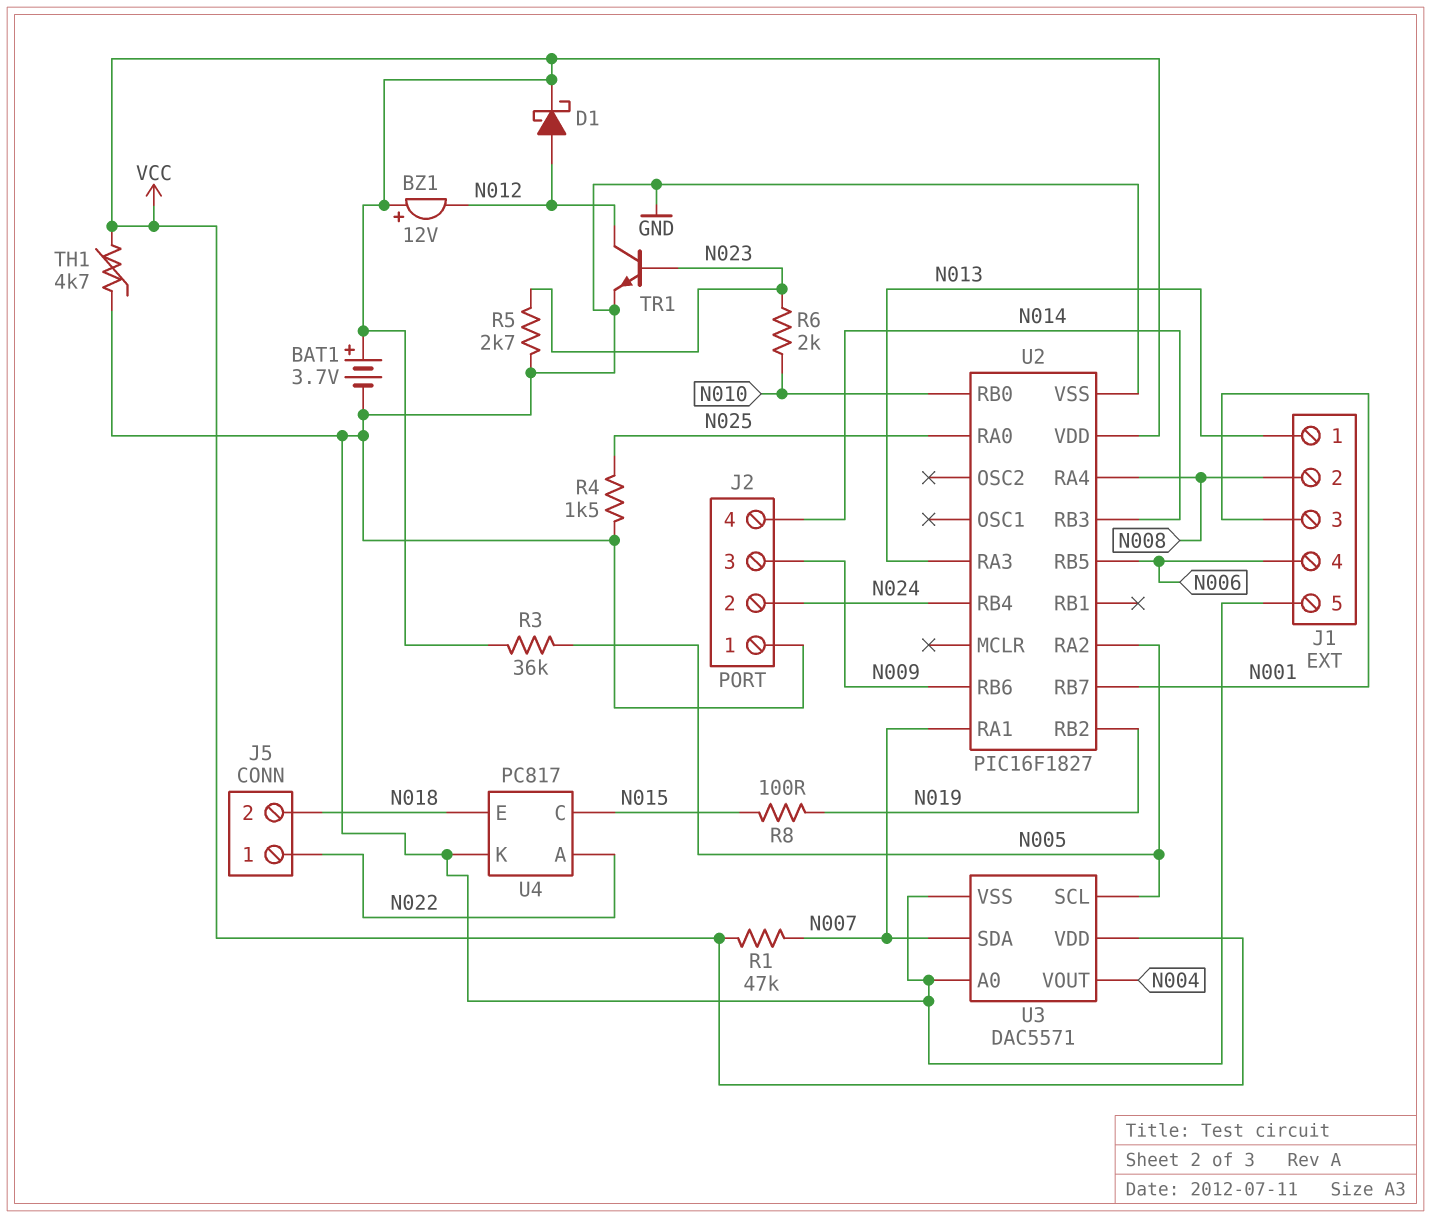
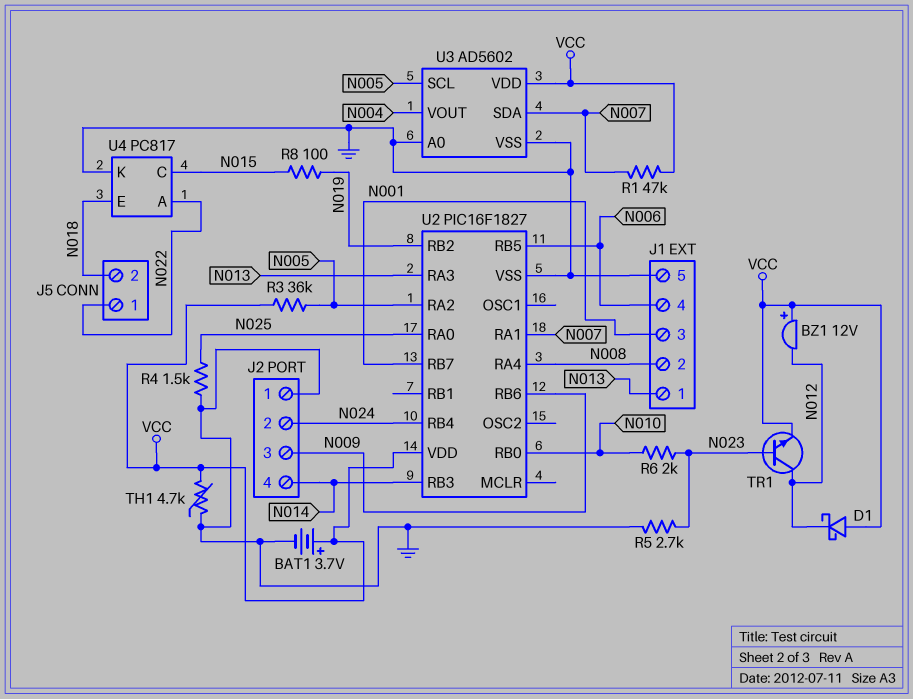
D1: schottky (A N012, K VCC) -> schottky (A VCC, K N012)
TR1: NPN (B N023, C N012, E GND) -> NPN (B N023, C N012, E VCC)
U3: DAC5571 -> AD5602

